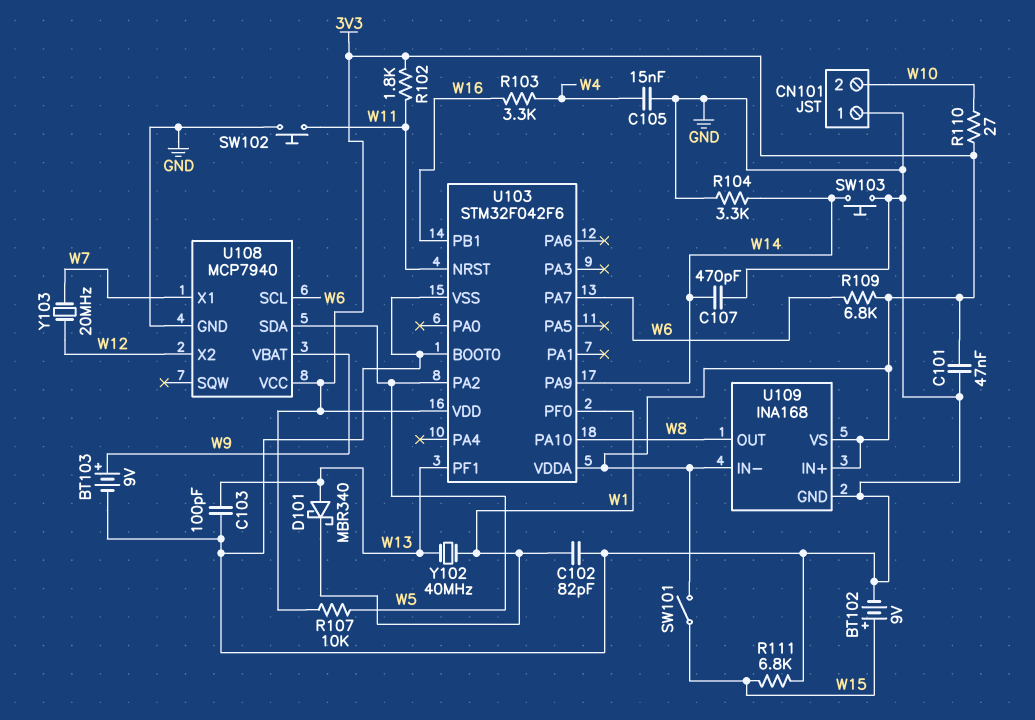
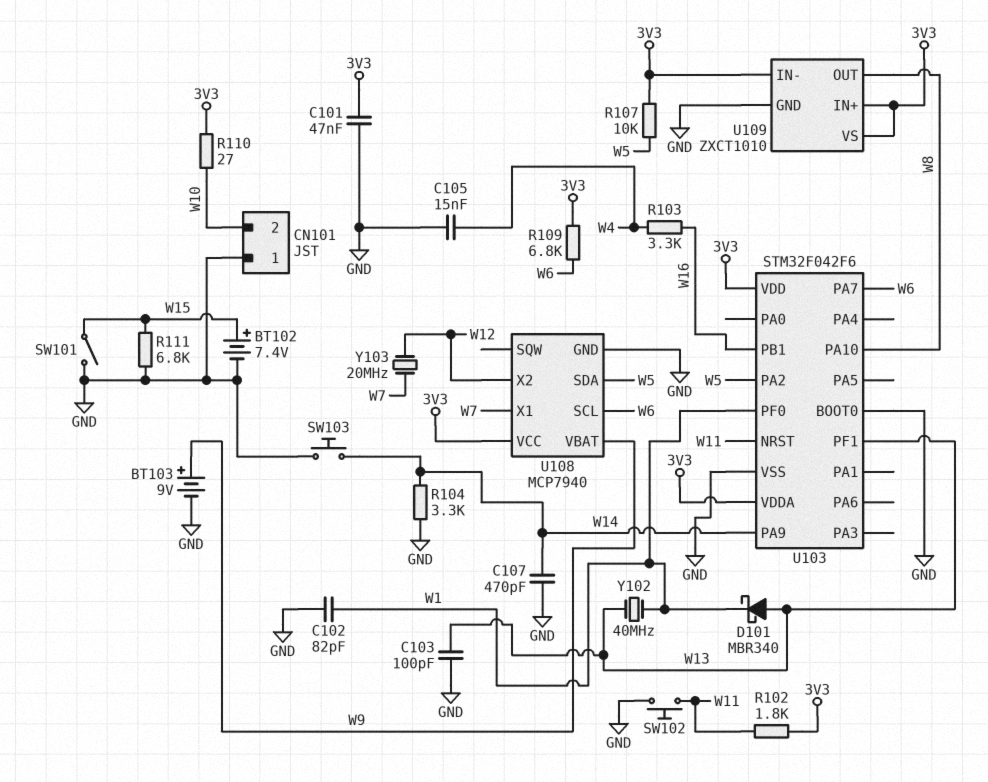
BT102: 9V (plus W15, minus GND) -> 7.4V (plus W15, minus GND)
SW101: switch (3V3, W15) -> switch (GND, W15)
U109: INA168 -> ZXCT1010

